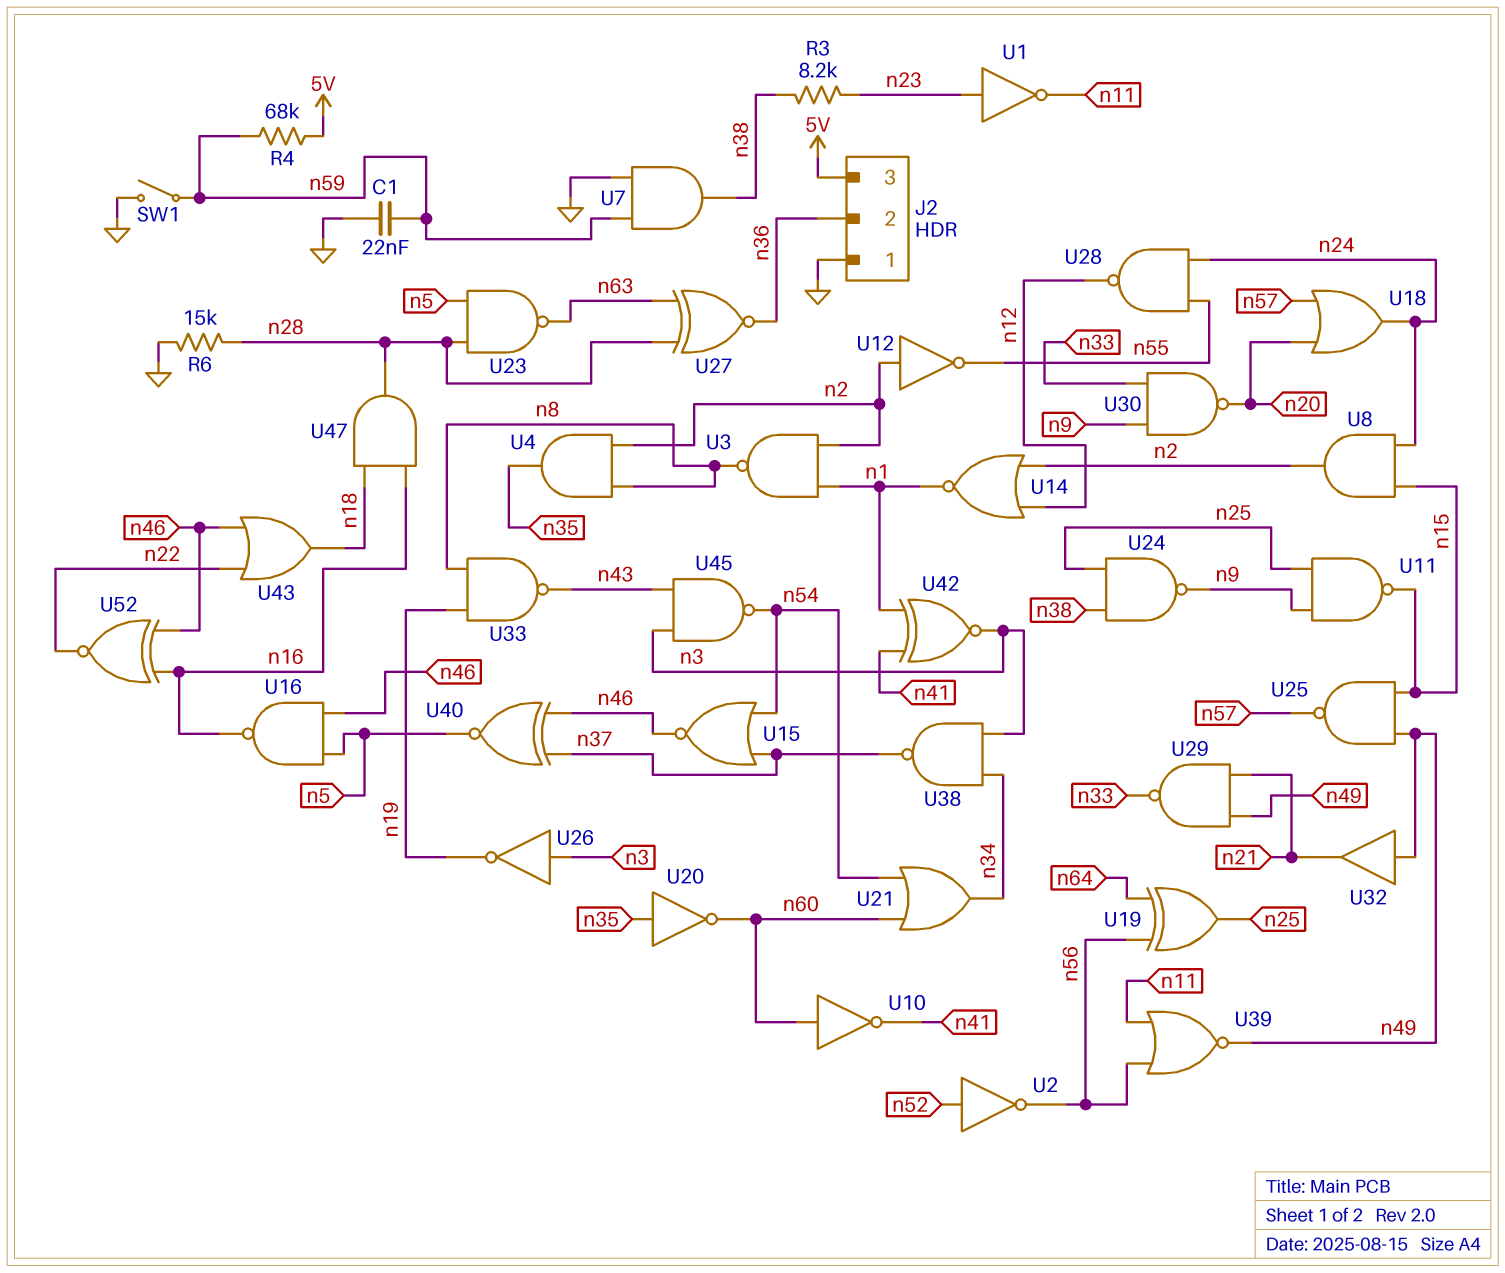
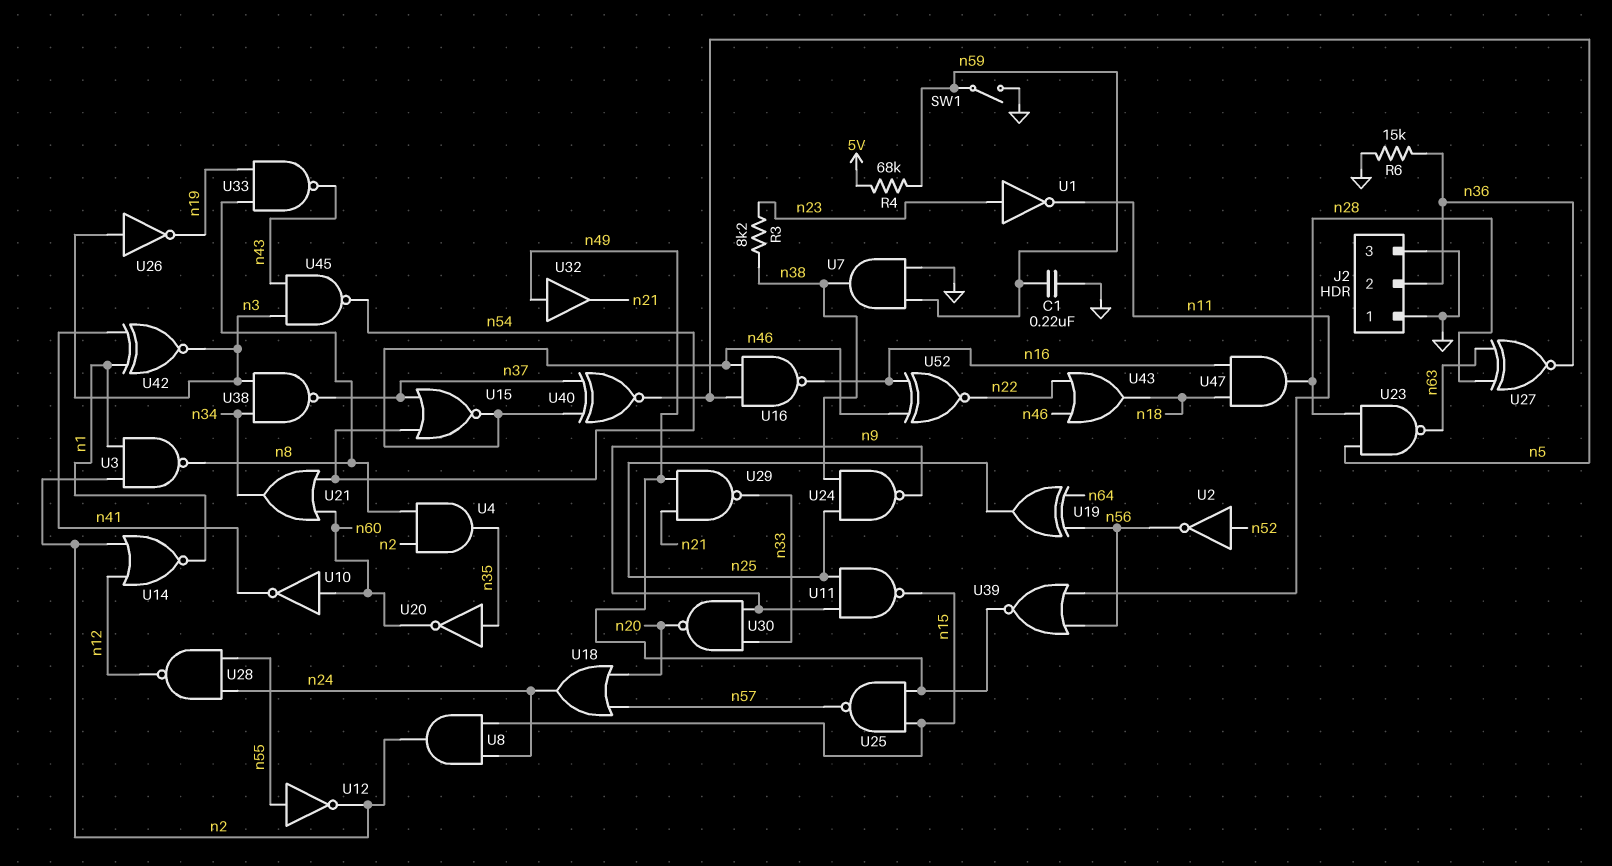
C1: 22nF (GND, n59) -> 220nF (GND, n59)
J2 pin 3: 5V -> GND
R6: 15k (GND, n28) -> 15k (GND, n36)
U12: NOT (in n2, out n55) -> NOT (in n55, out n2)

